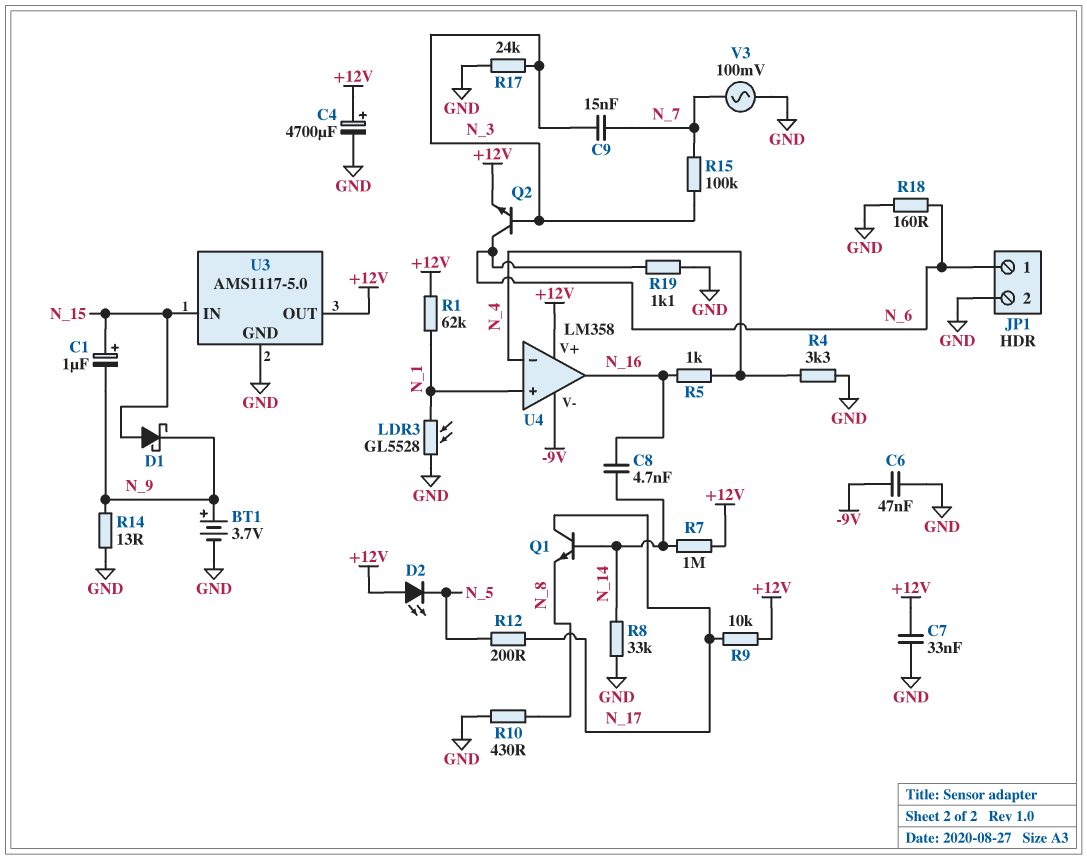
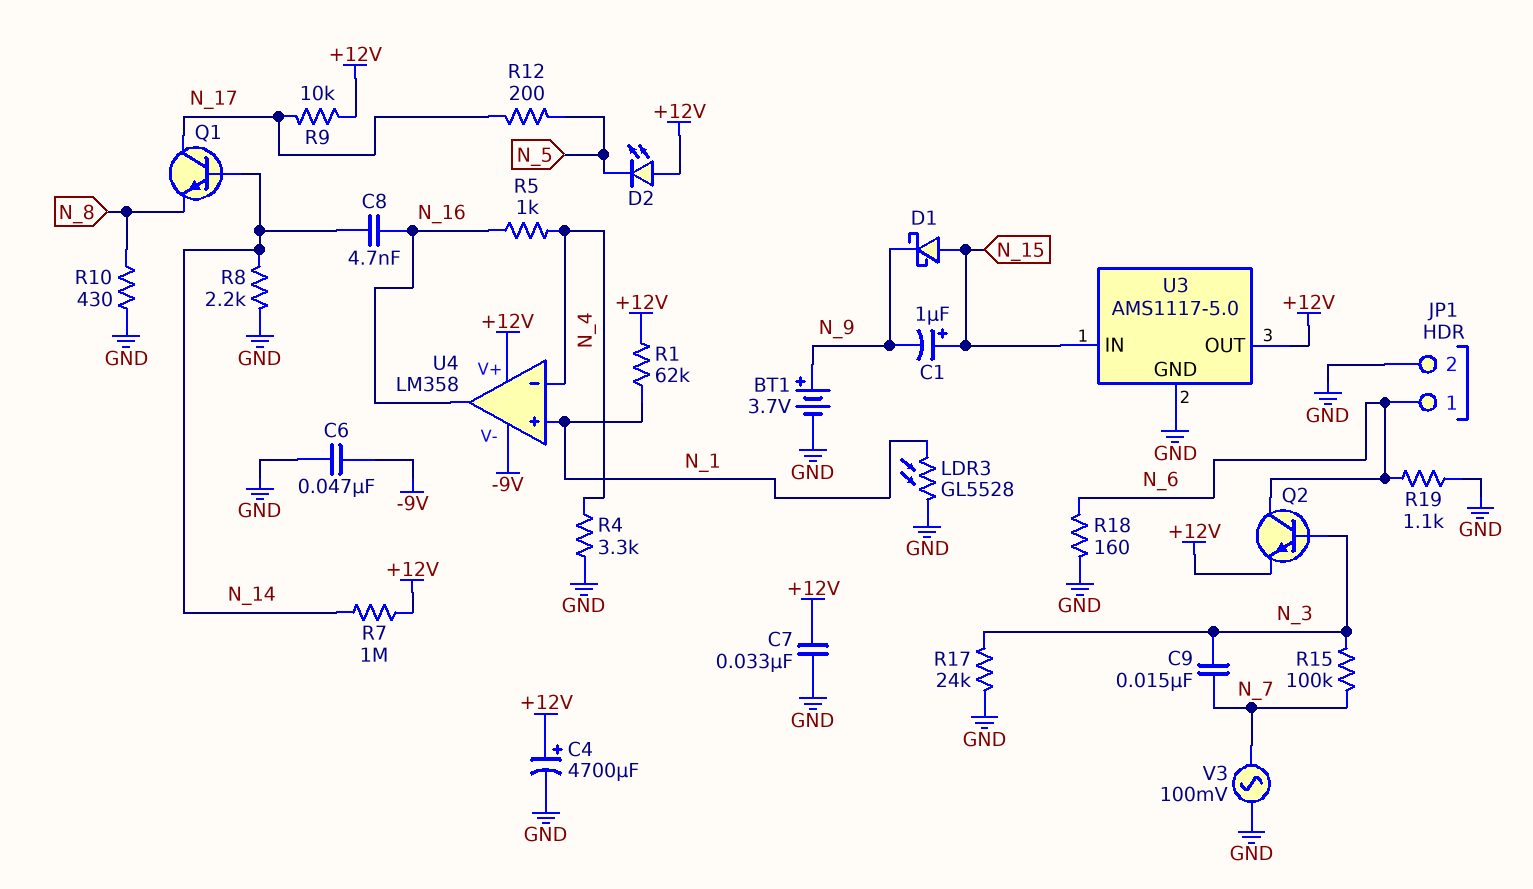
R8: 33k (GND, N_14) -> 2.2k (GND, N_14)
R14: 13 (GND, N_9) -> none

